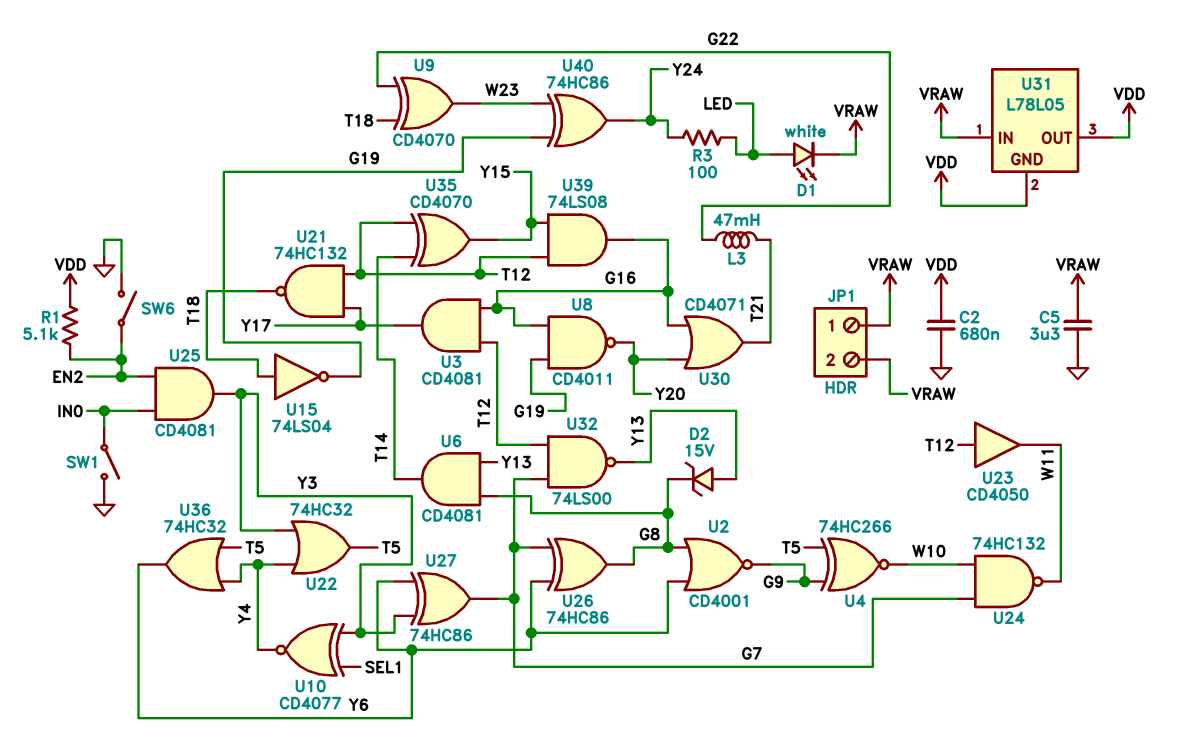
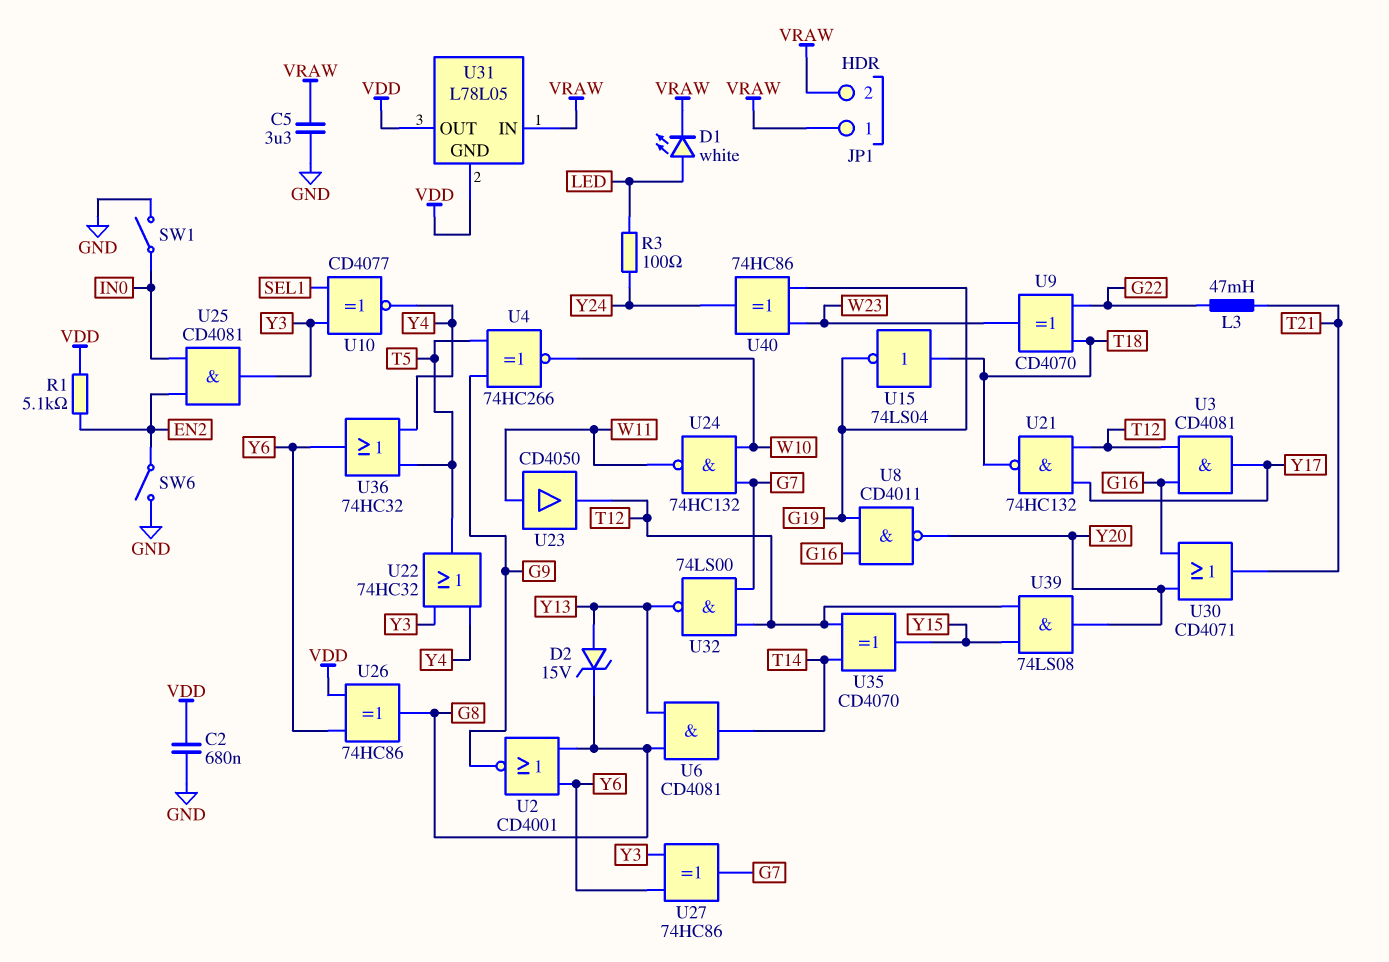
U23: buffer CD4050 (in T12, out W11) -> buffer CD4050 (in W11, out T12)
U26: XOR 74HC86 (in G7, in Y6, out G8) -> XOR 74HC86 (in VDD, in Y6, out G8)
U39: AND 74LS08 (in T12, in Y15, out G16) -> AND 74LS08 (in T12, in Y15, out Y20)

